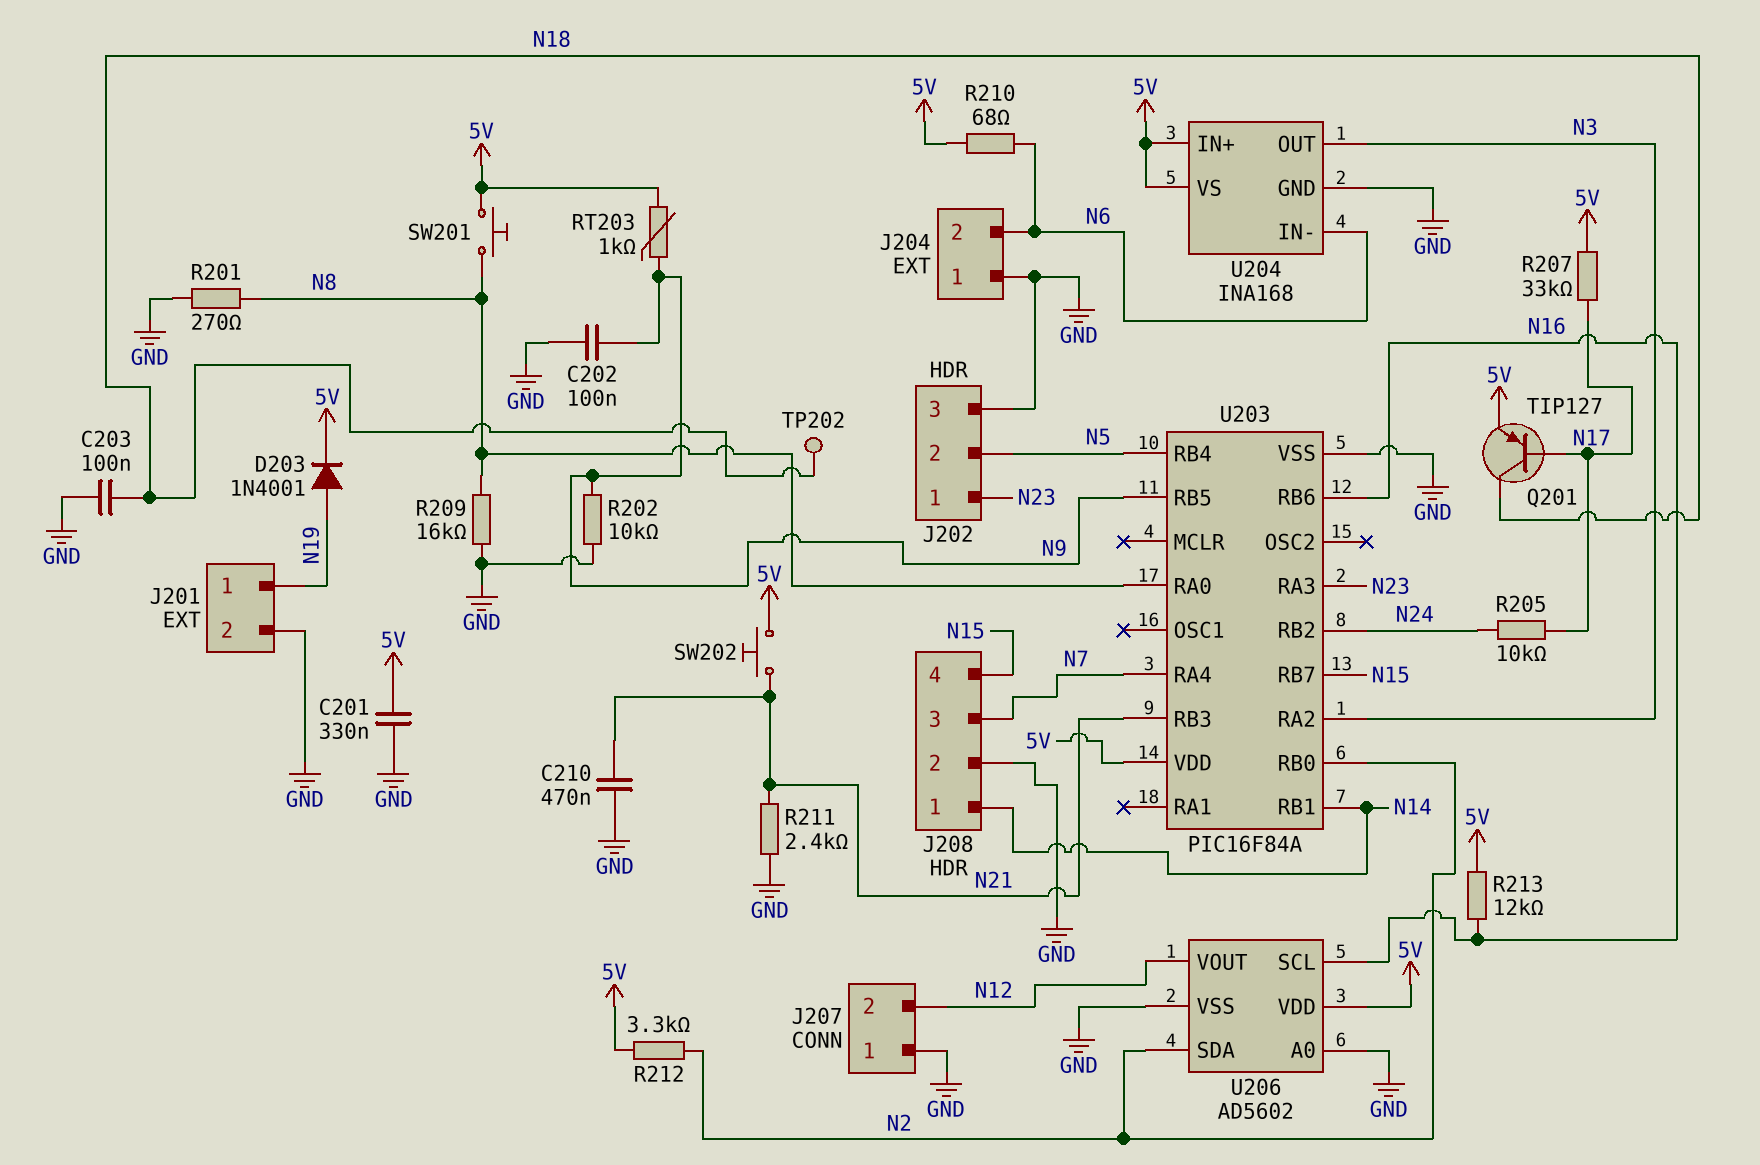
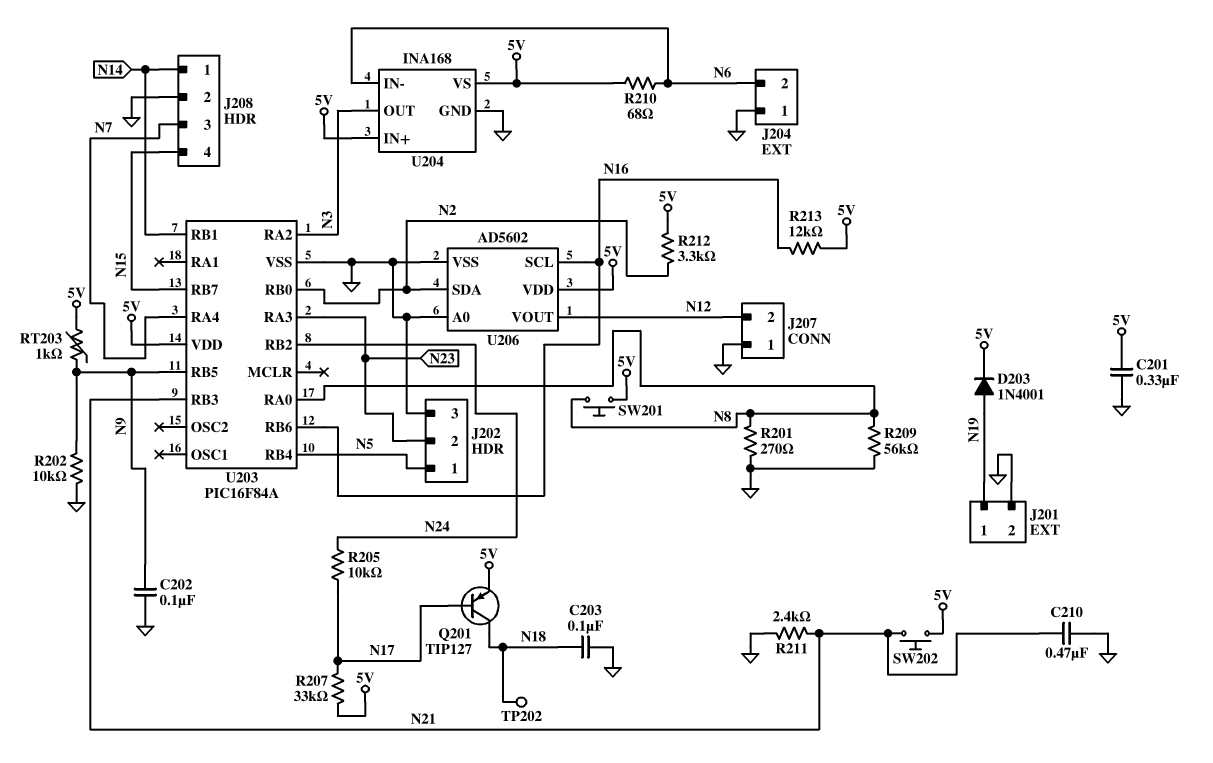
J202 pin 1: N23 -> N5
J202 pin 2: N5 -> N23
R209: 16k (GND, N8) -> 56k (GND, N8)

